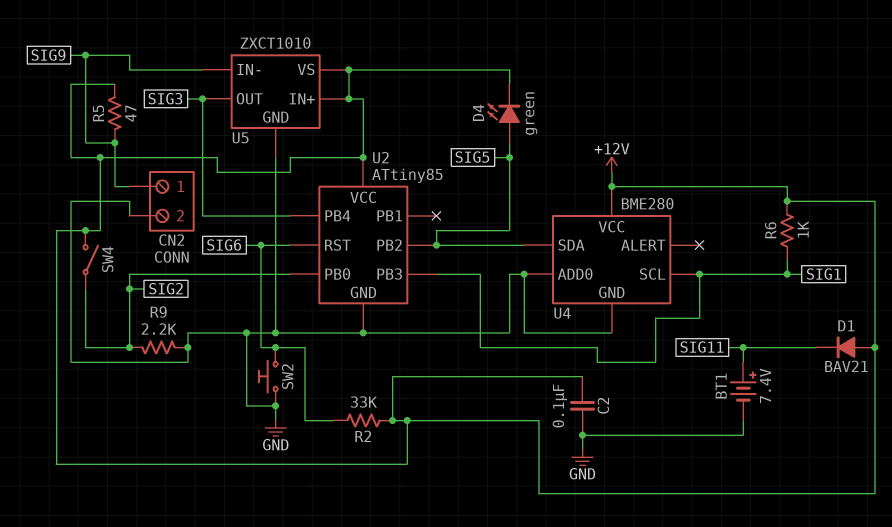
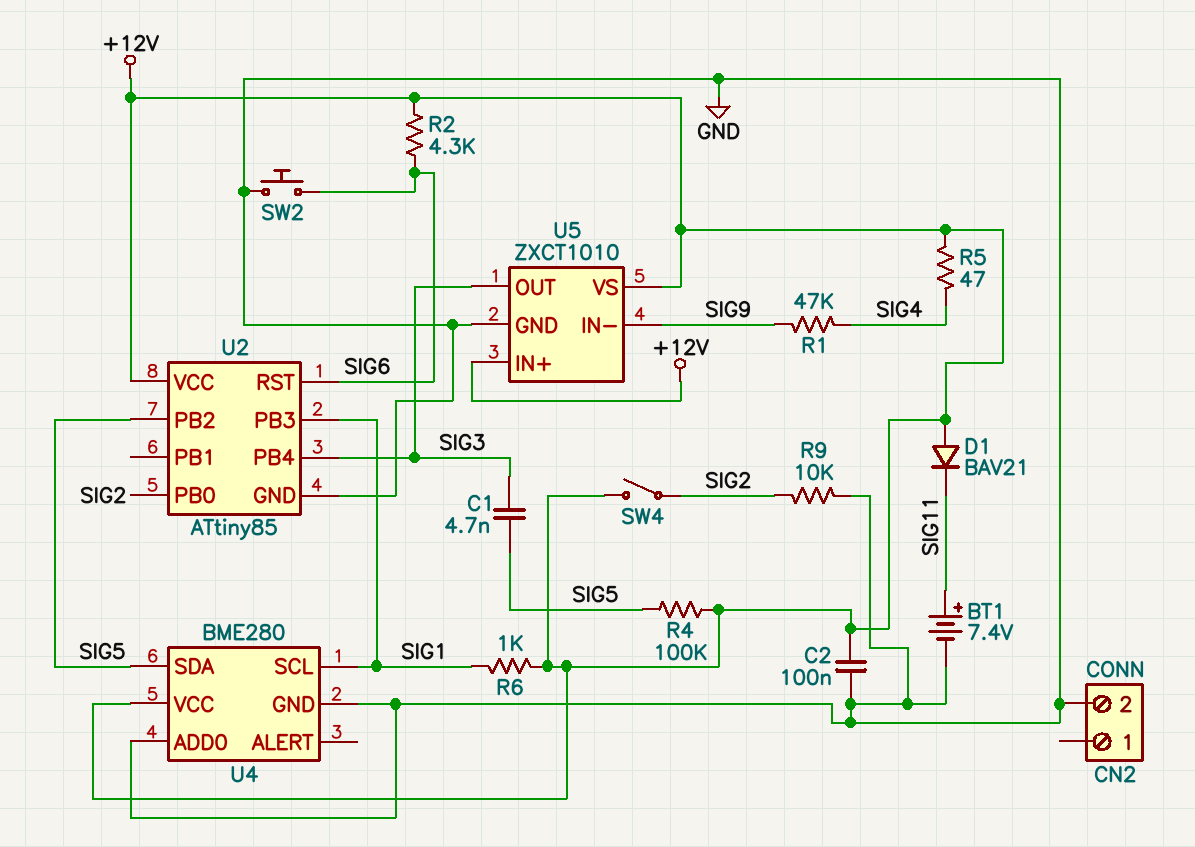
C1: none -> 4.7nF (SIG3, SIG5)
CN2 pin 1: SIG9 -> none
D4: LED green (A SIG5, K +12V) -> none
R1: none -> 47k (SIG4, SIG9)
R2: 33k (+12V, SIG6) -> 4.3k (+12V, SIG6)
R4: none -> 100k (+12V, SIG5)
R5: 47 (+12V, SIG9) -> 47 (+12V, SIG4)
R9: 2.2k (GND, SIG2) -> 10k (GND, SIG2)

